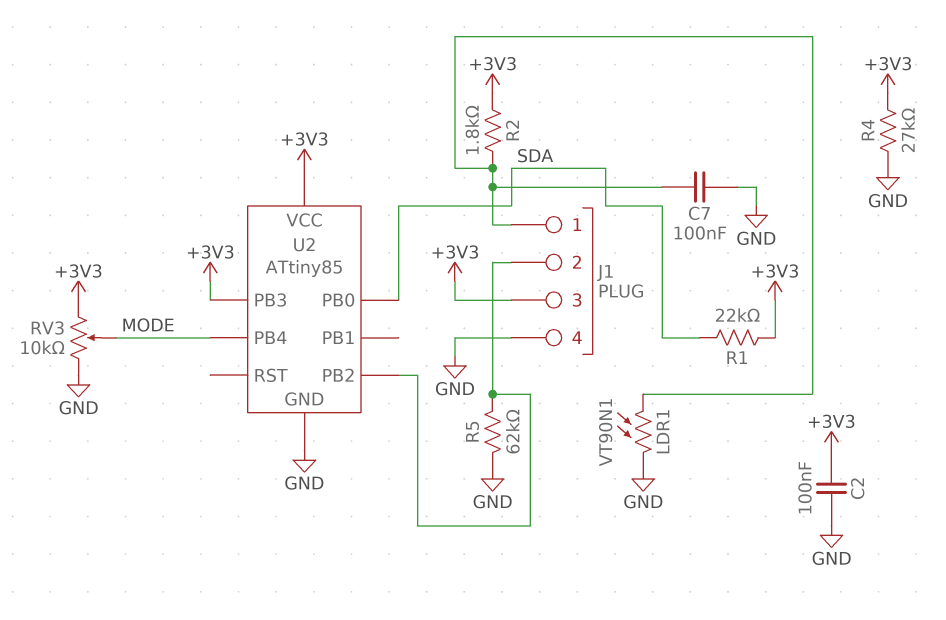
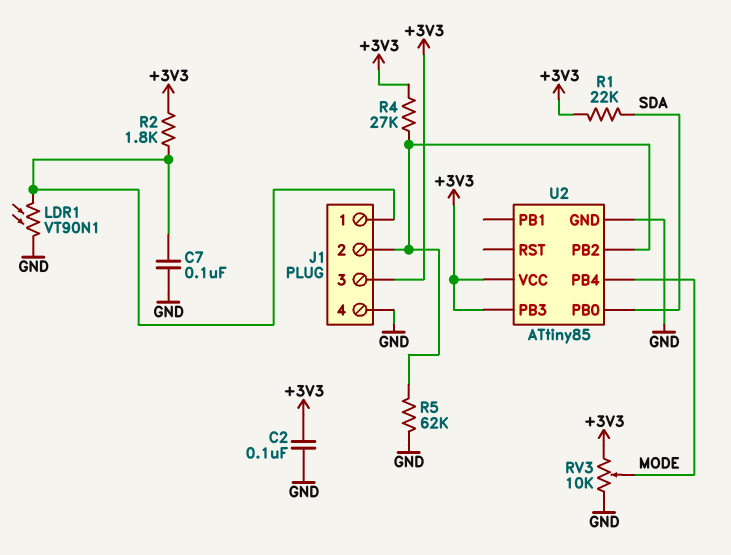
R4: 27k (+3V3, GND) -> 27k (+3V3, J1/2)

